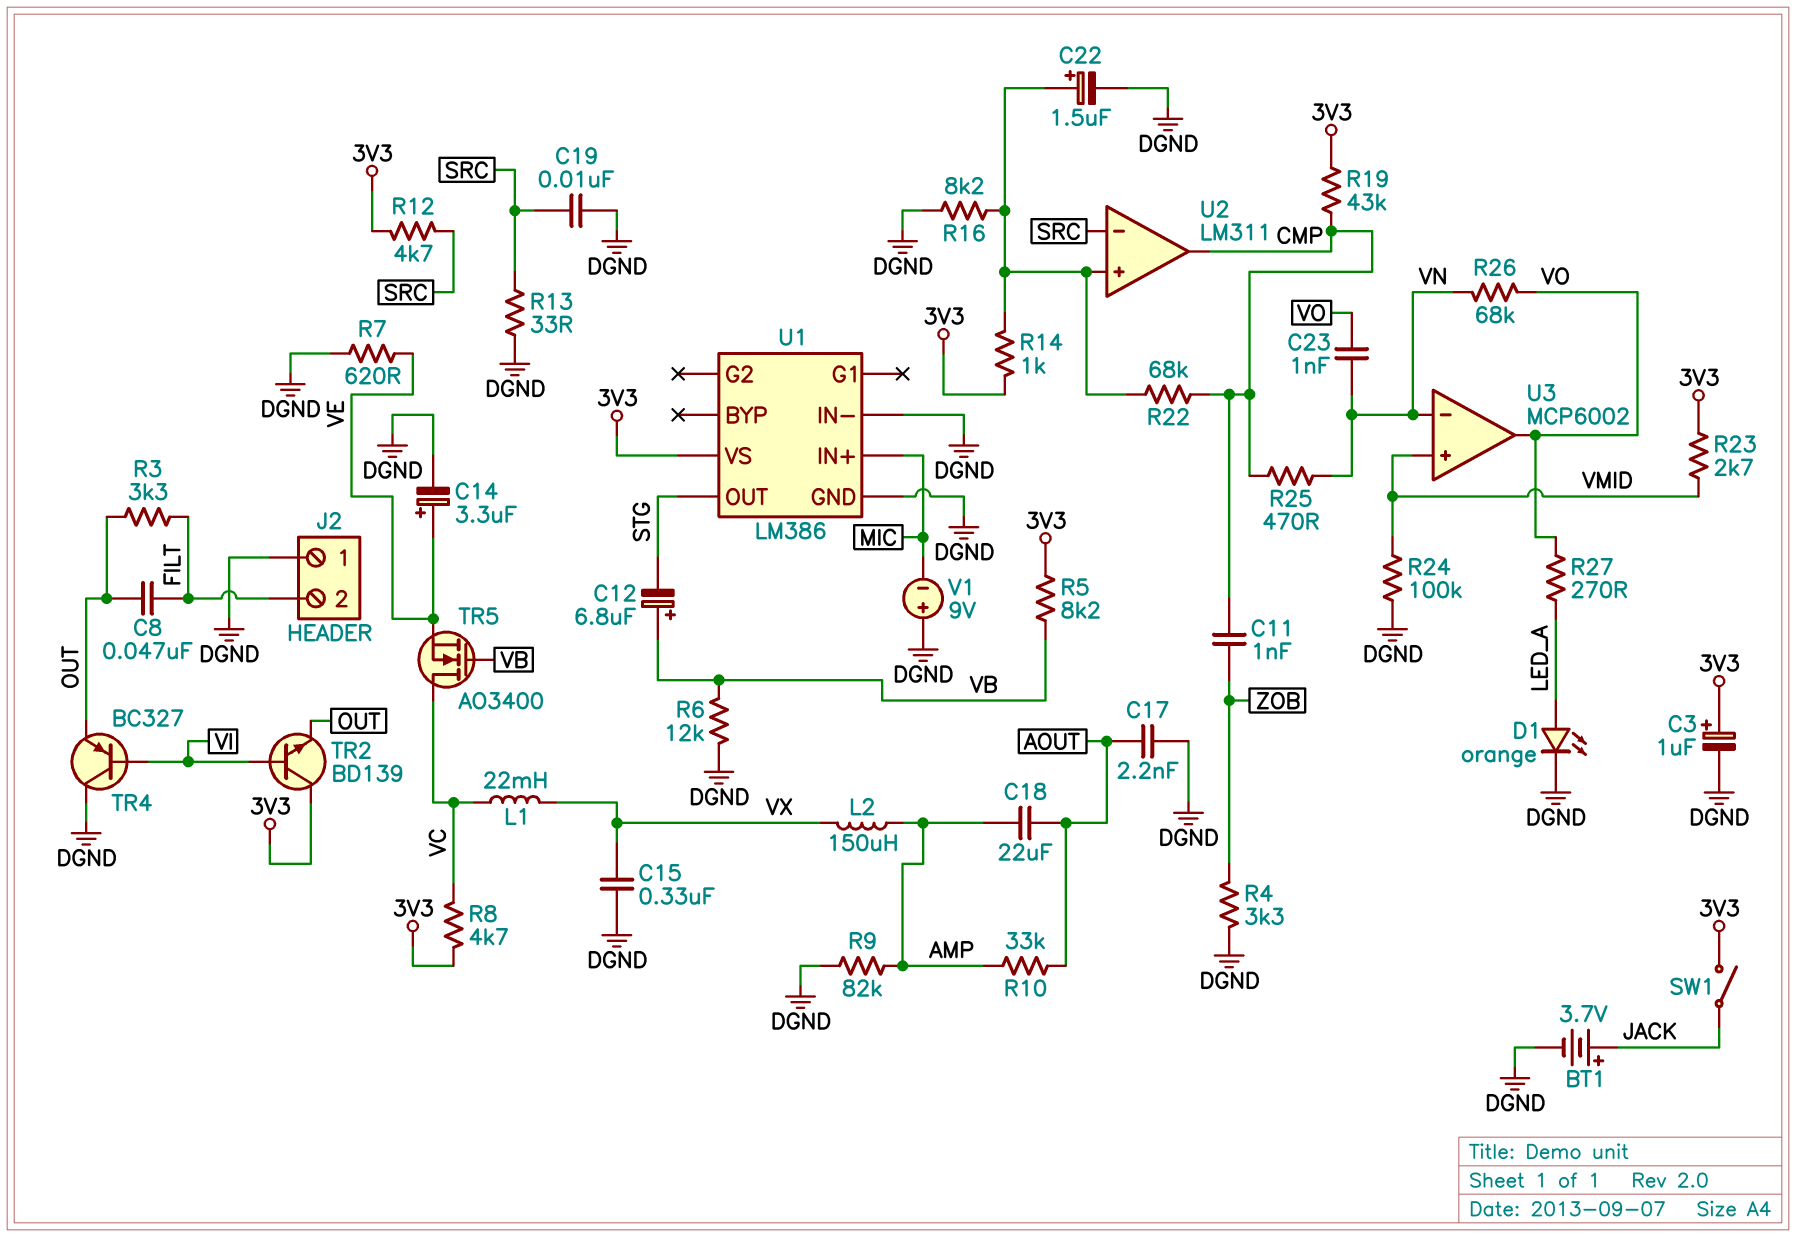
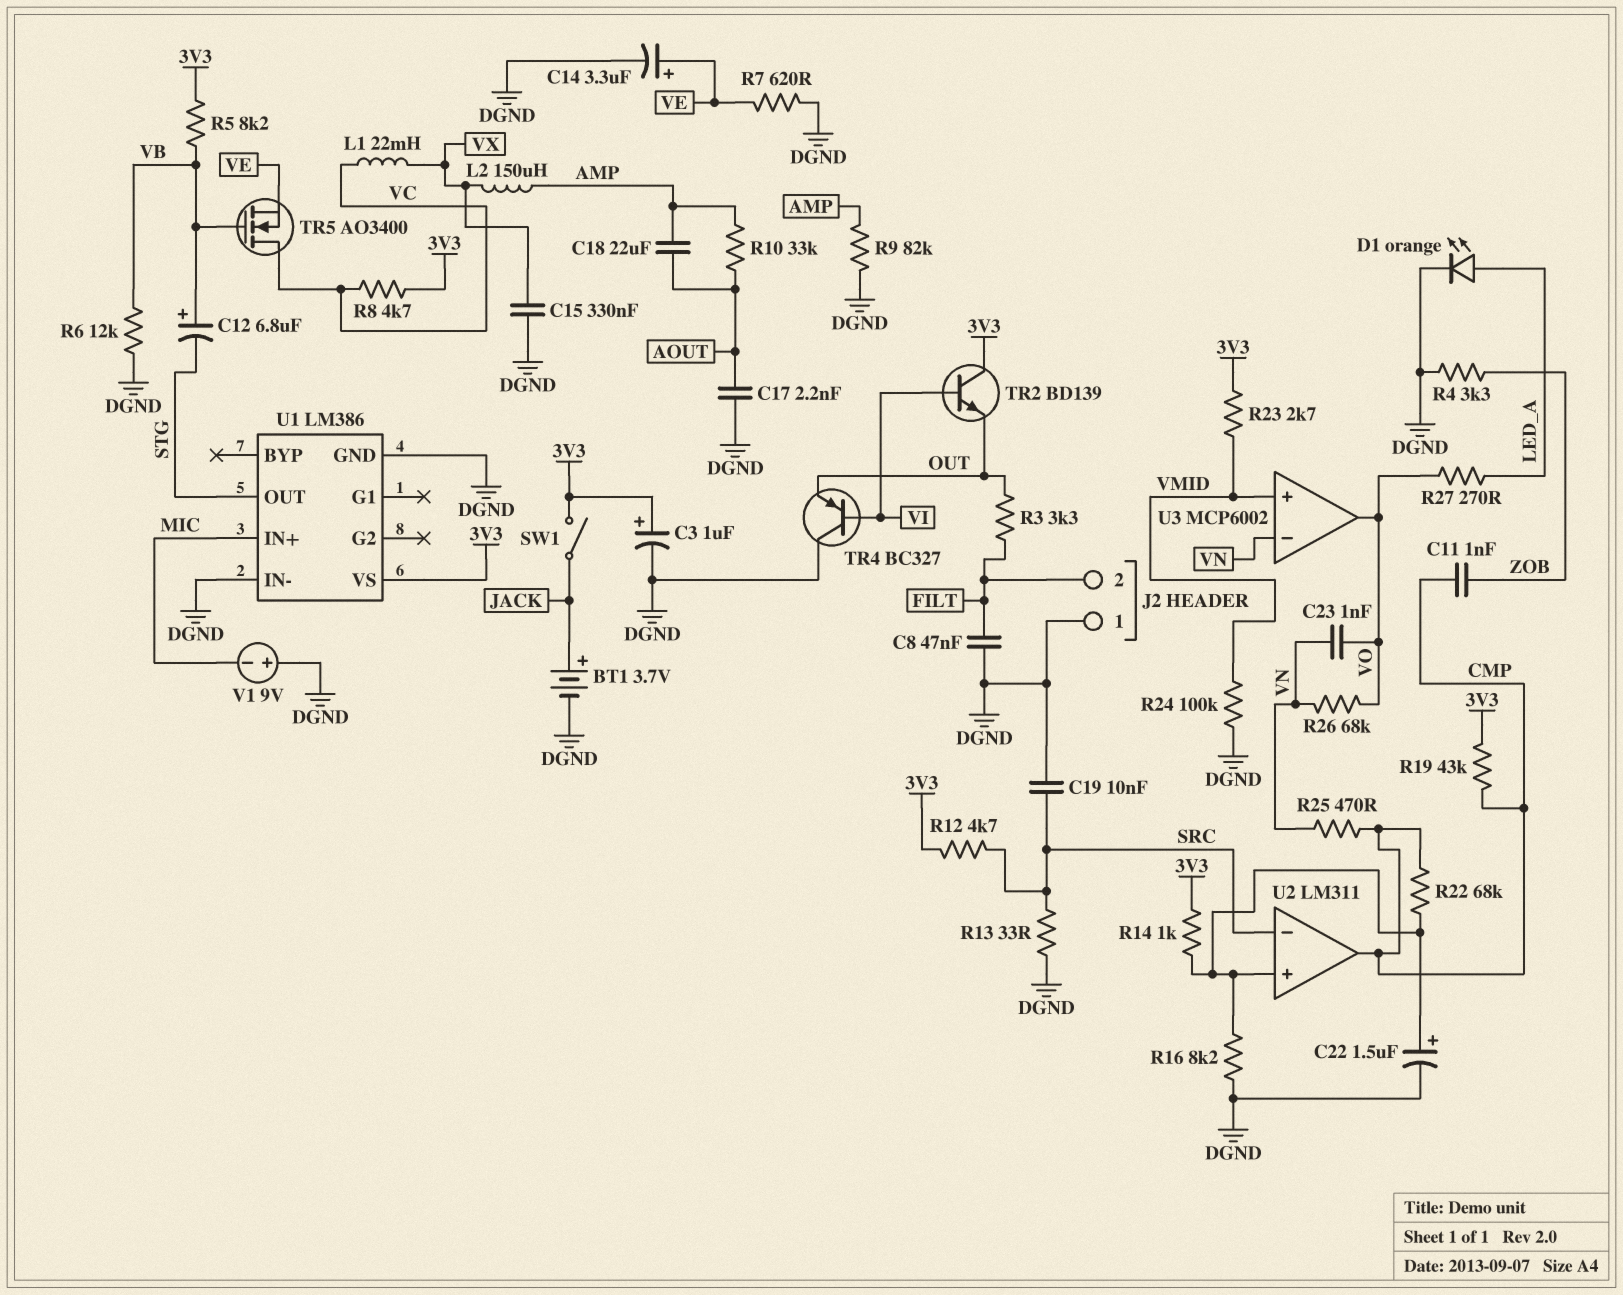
C8: 47nF (FILT, OUT) -> 47nF (DGND, FILT)

